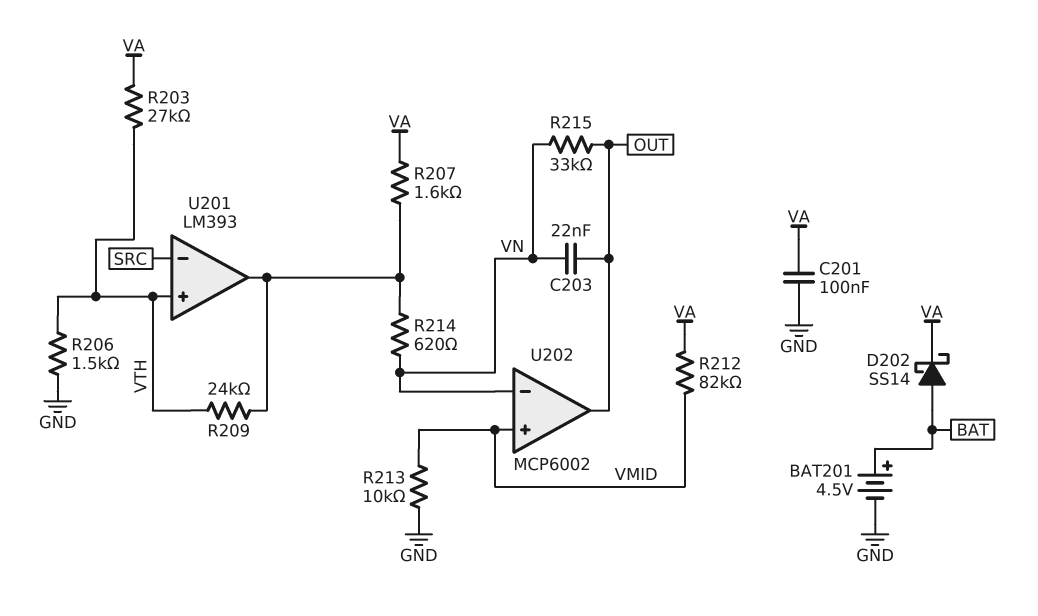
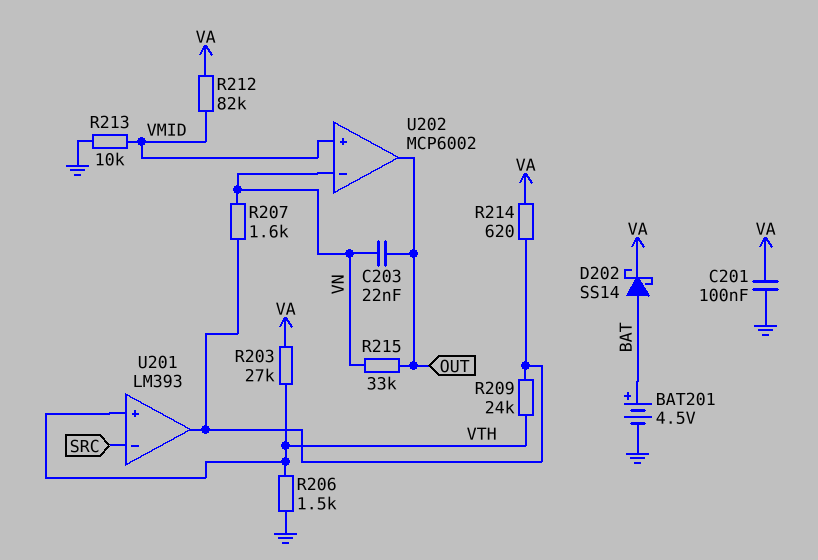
R207: 1.6k (U201/out, VA) -> 1.6k (U201/out, VN)
R214: 620 (U201/out, VN) -> 620 (U201/out, VA)

